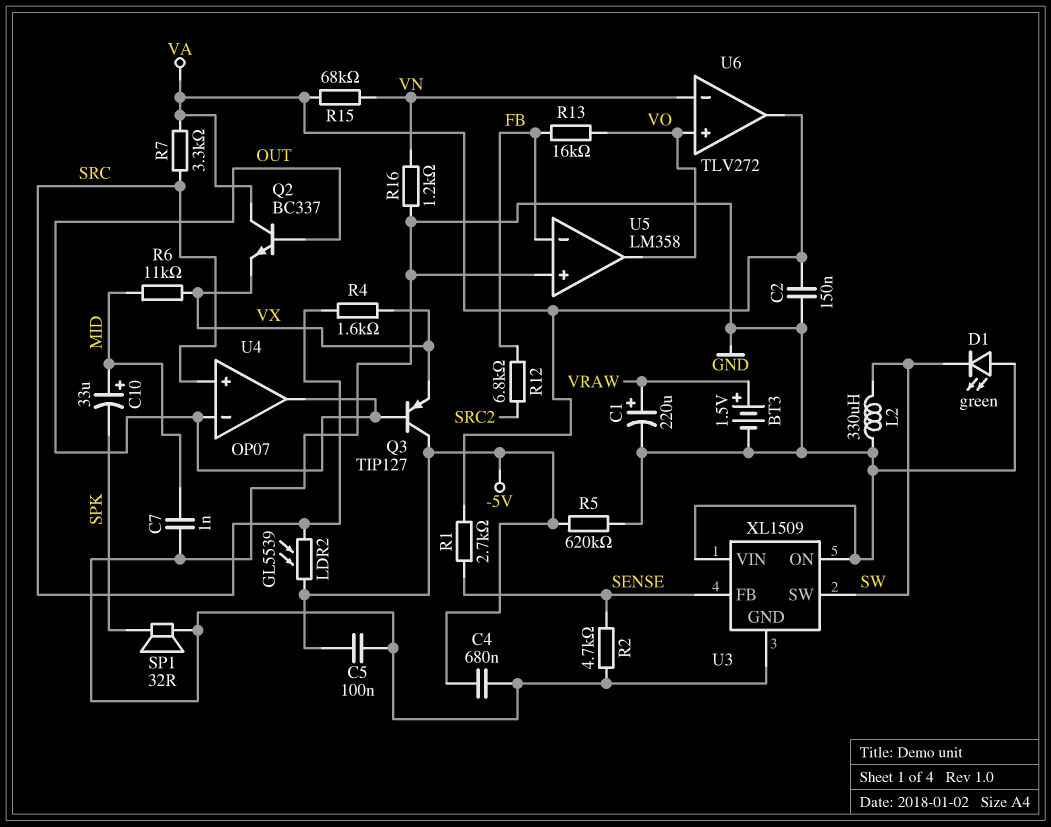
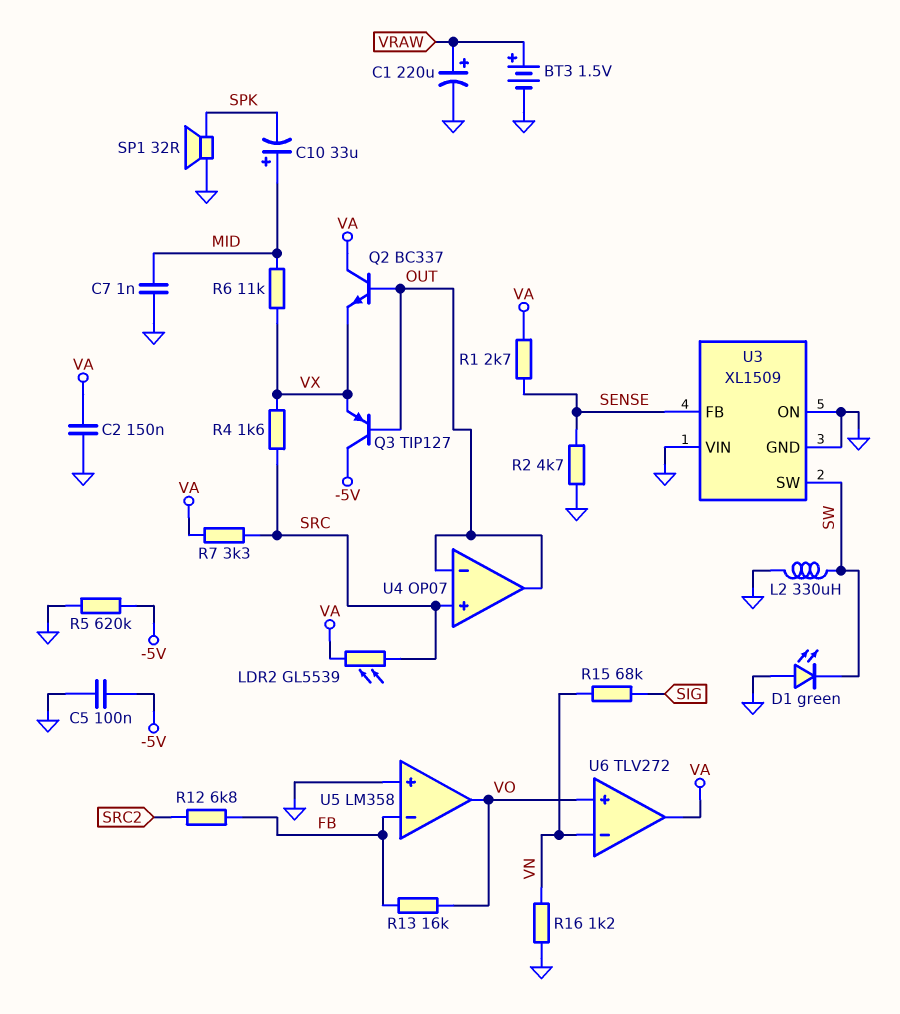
C4: 680nF (-5V, GND) -> none
LDR2: GL5539 (-5V, SRC) -> GL5539 (SRC, VA)
R15: 68k (VA, VN) -> 68k (SIG, VN)

